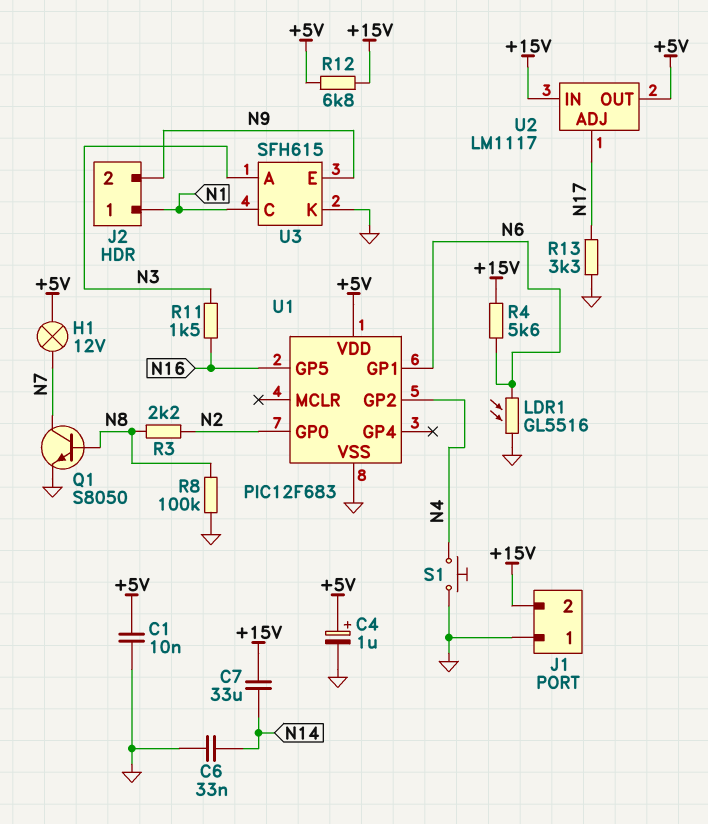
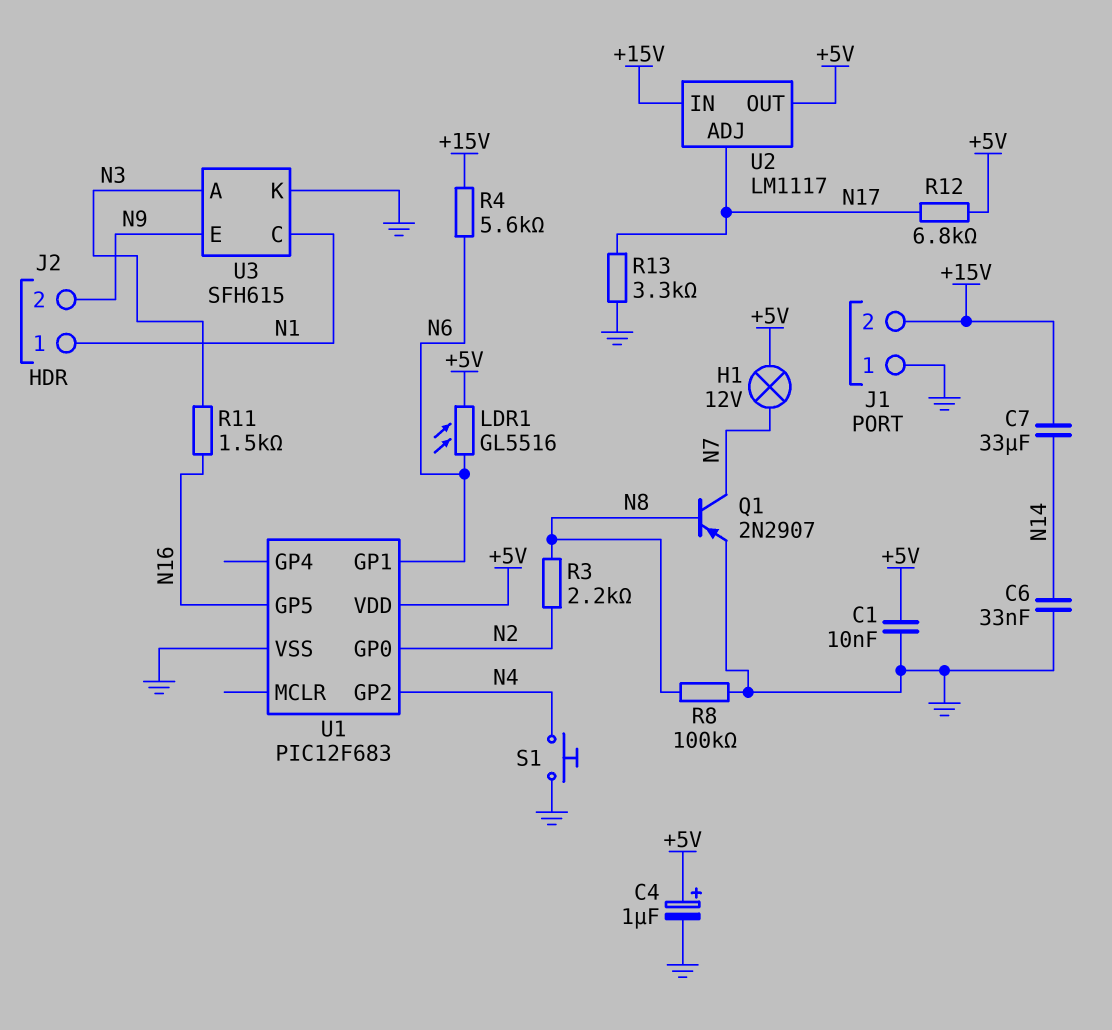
LDR1: GL5516 (GND, N6) -> GL5516 (+5V, N6)
Q1: NPN S8050 (B N8, C N7, E GND) -> PNP 2N2907 (B N8, C N7, E GND)
R12: 6.8k (+5V, +15V) -> 6.8k (+5V, N17)

